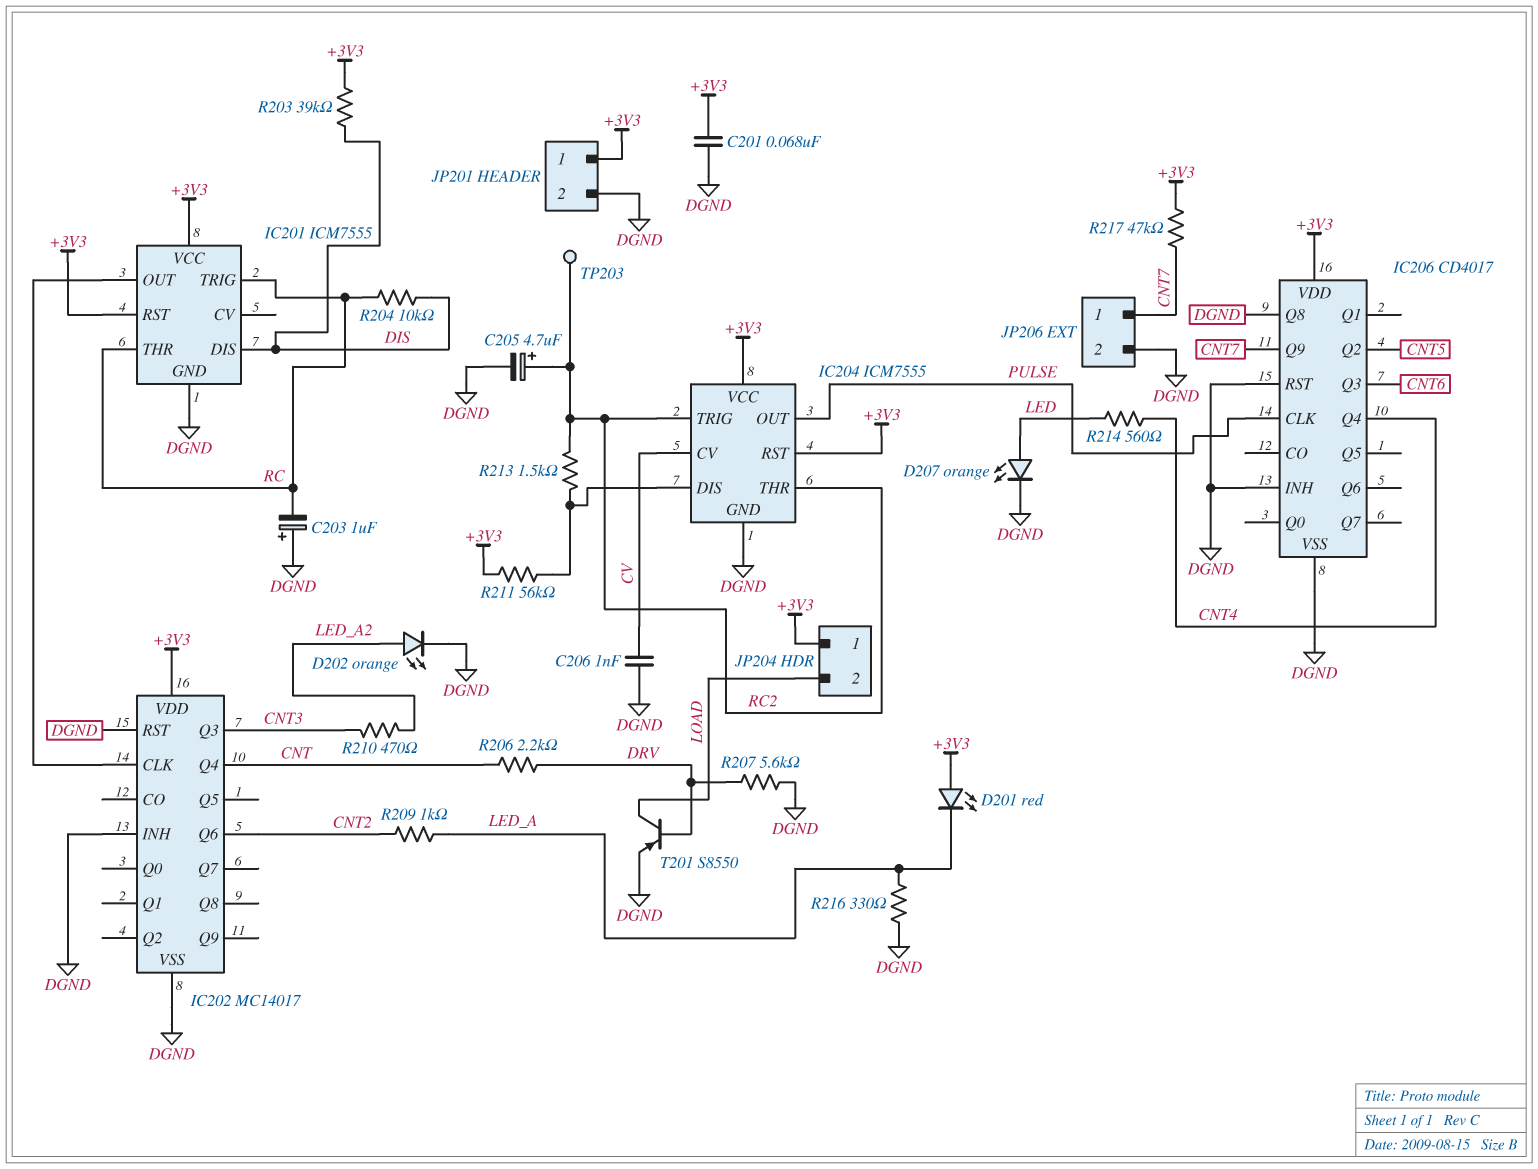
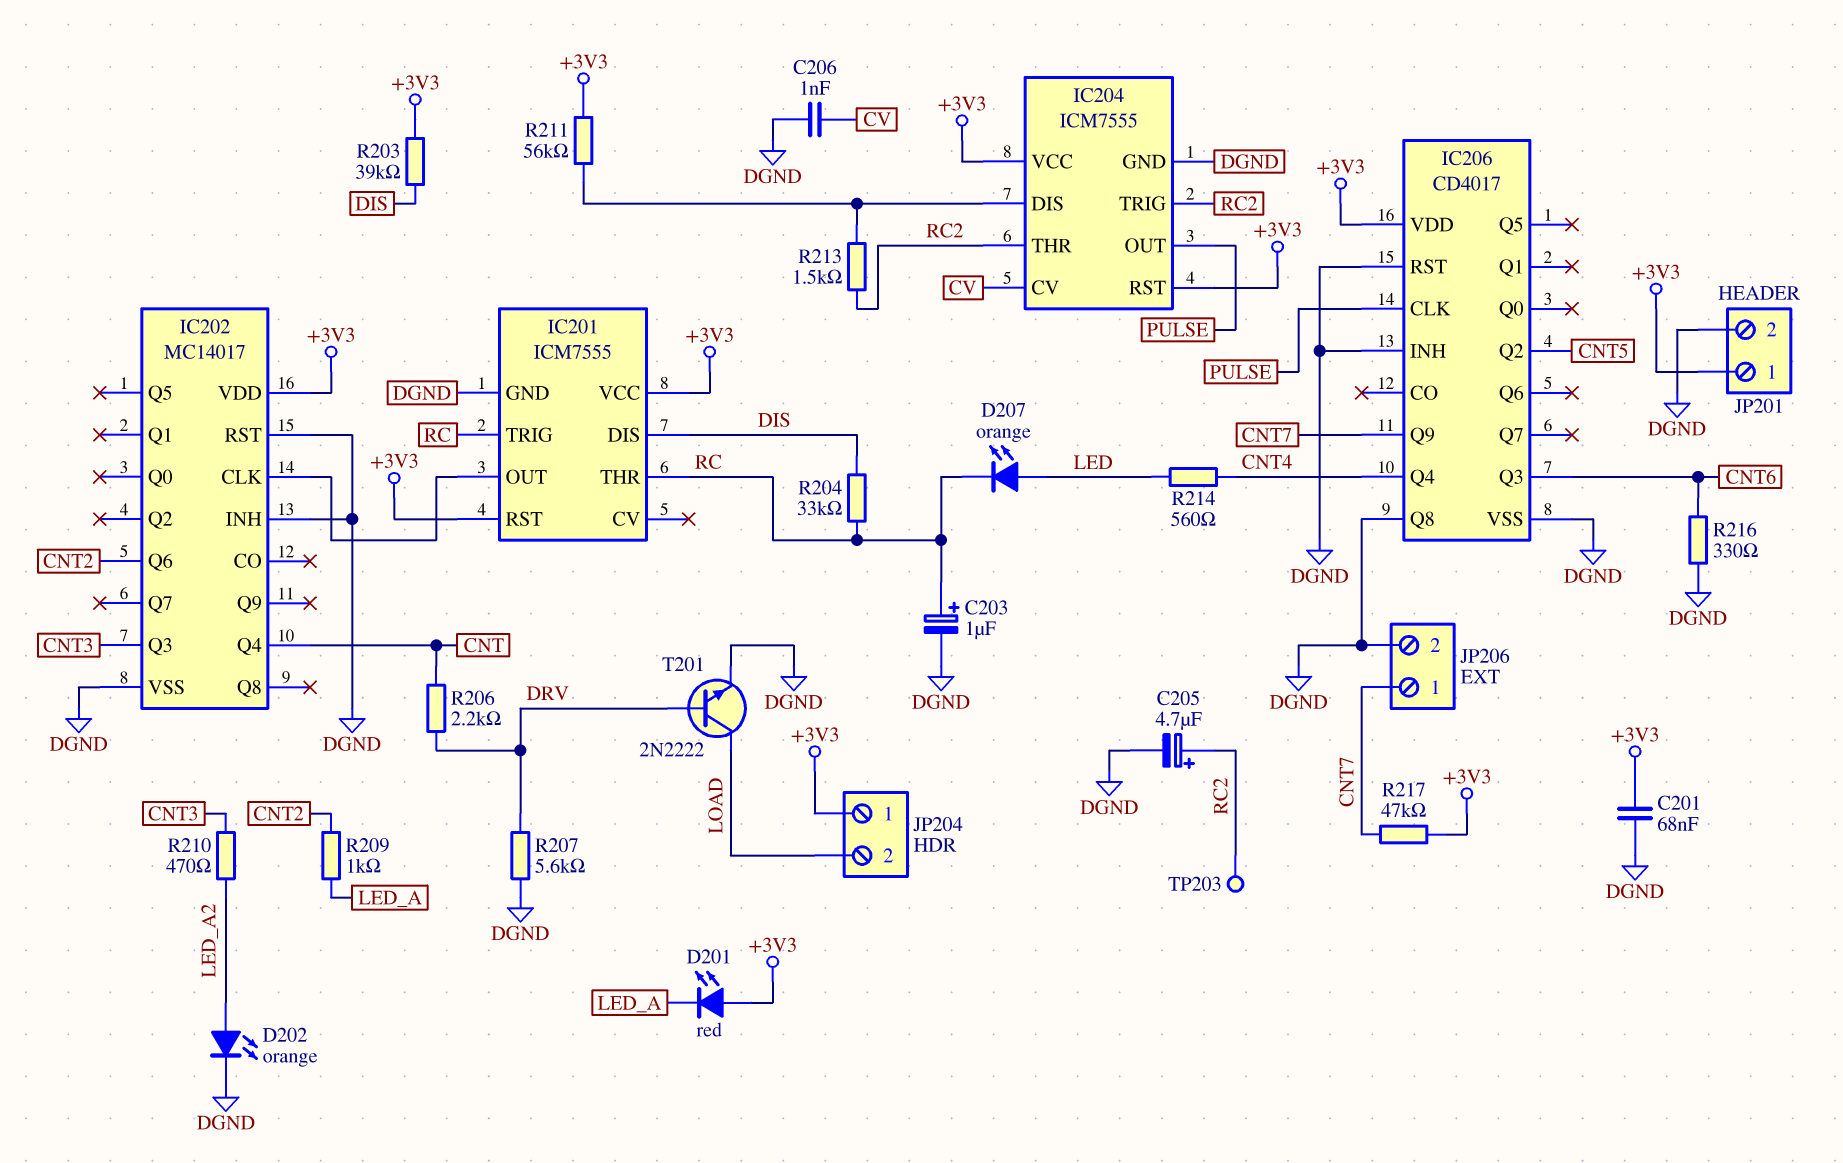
C203: 1uF (plus DGND, minus RC) -> 1uF (plus RC, minus DGND)
D207: LED orange (A LED, K DGND) -> LED orange (A LED, K RC)
R204: 10k (DIS, RC) -> 33k (DIS, RC)
R216: 330 (DGND, LED_A) -> 330 (CNT6, DGND)
T201: PNP S8550 (B DRV, C LOAD, E DGND) -> NPN 2N2222 (B DRV, C LOAD, E DGND)

